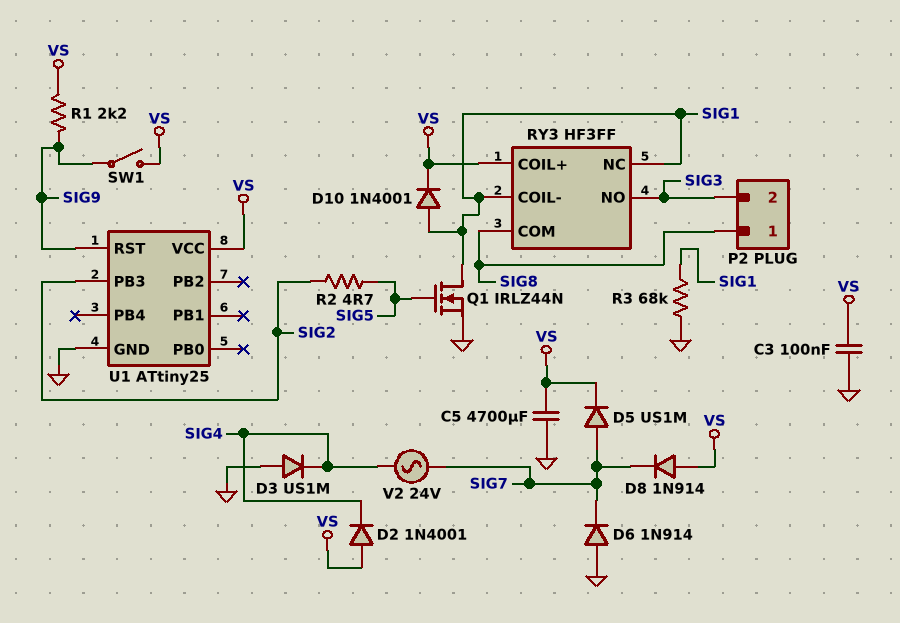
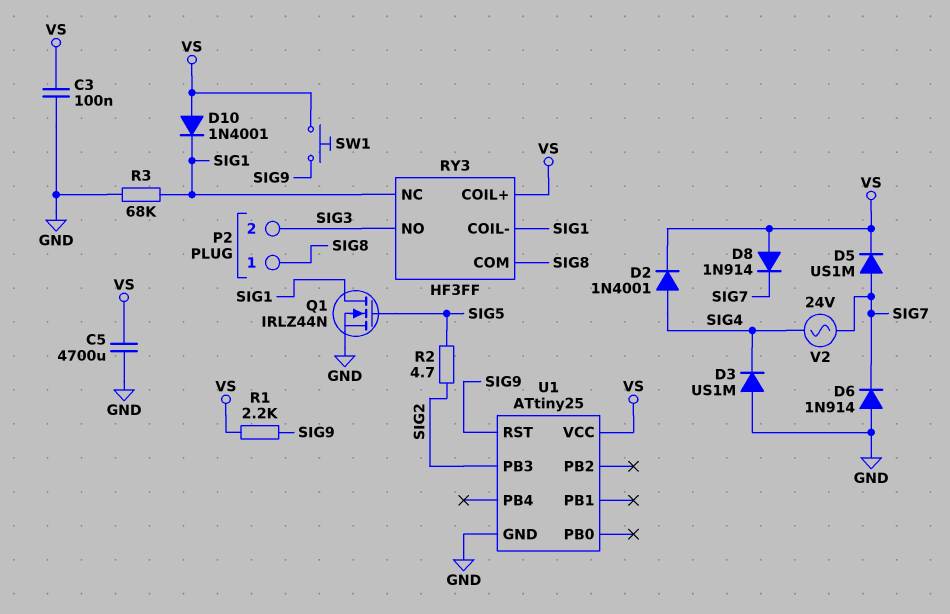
D2: diode 1N4001 (A VS, K SIG4) -> diode 1N4001 (A SIG4, K VS)
D10: diode 1N4001 (A SIG1, K VS) -> diode 1N4001 (A VS, K SIG1)
SW1: switch (SIG9, VS) -> button (SIG9, VS)

